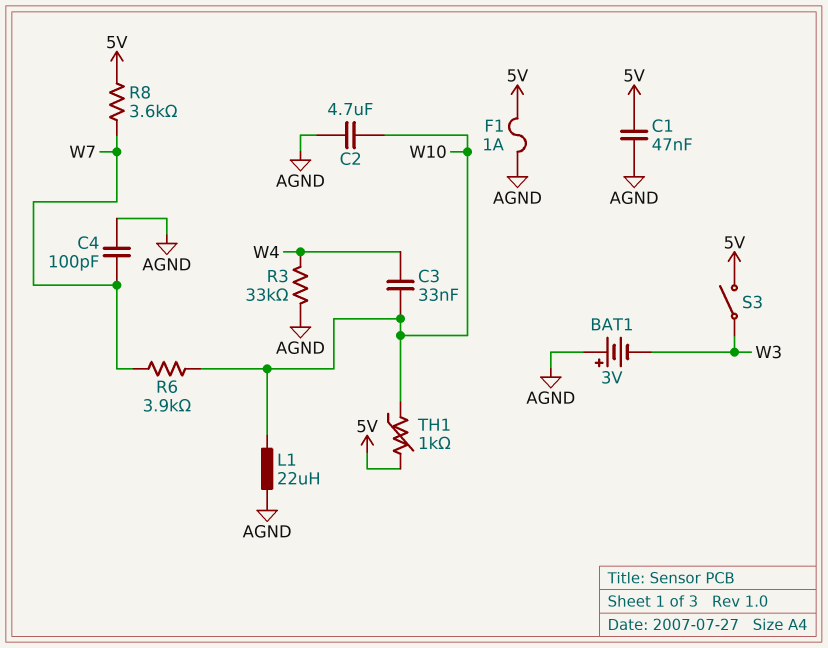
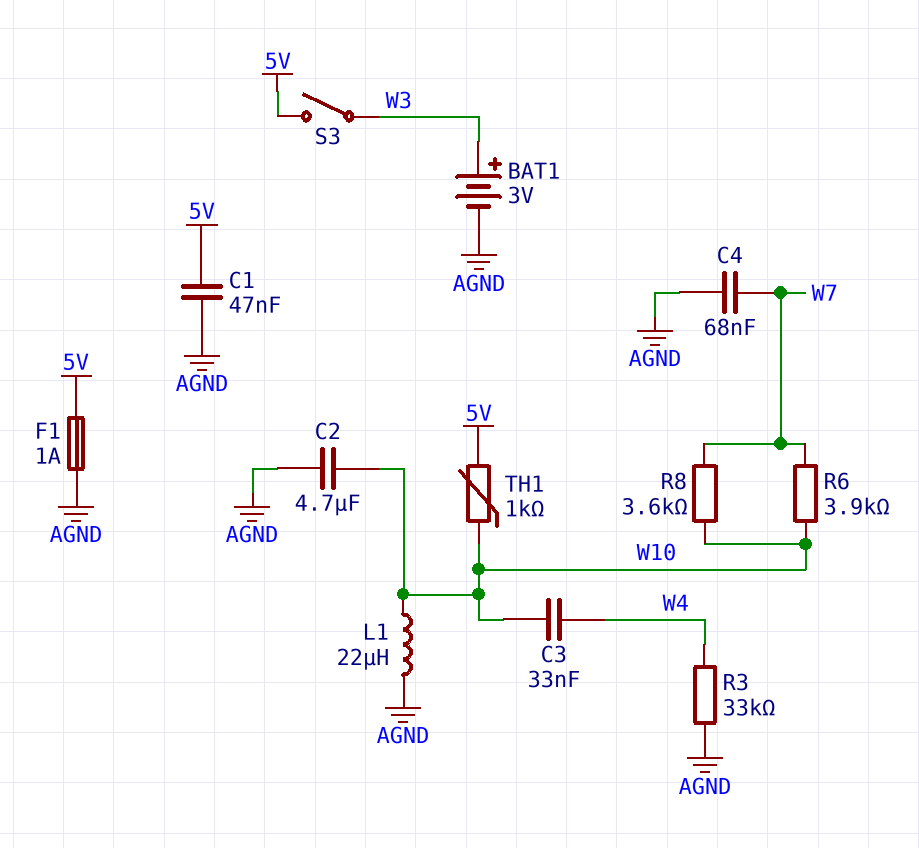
BAT1: 3V (plus AGND, minus W3) -> 3V (plus W3, minus AGND)
C4: 100pF (AGND, W7) -> 68nF (AGND, W7)
R8: 3.6k (5V, W7) -> 3.6k (W7, W10)

